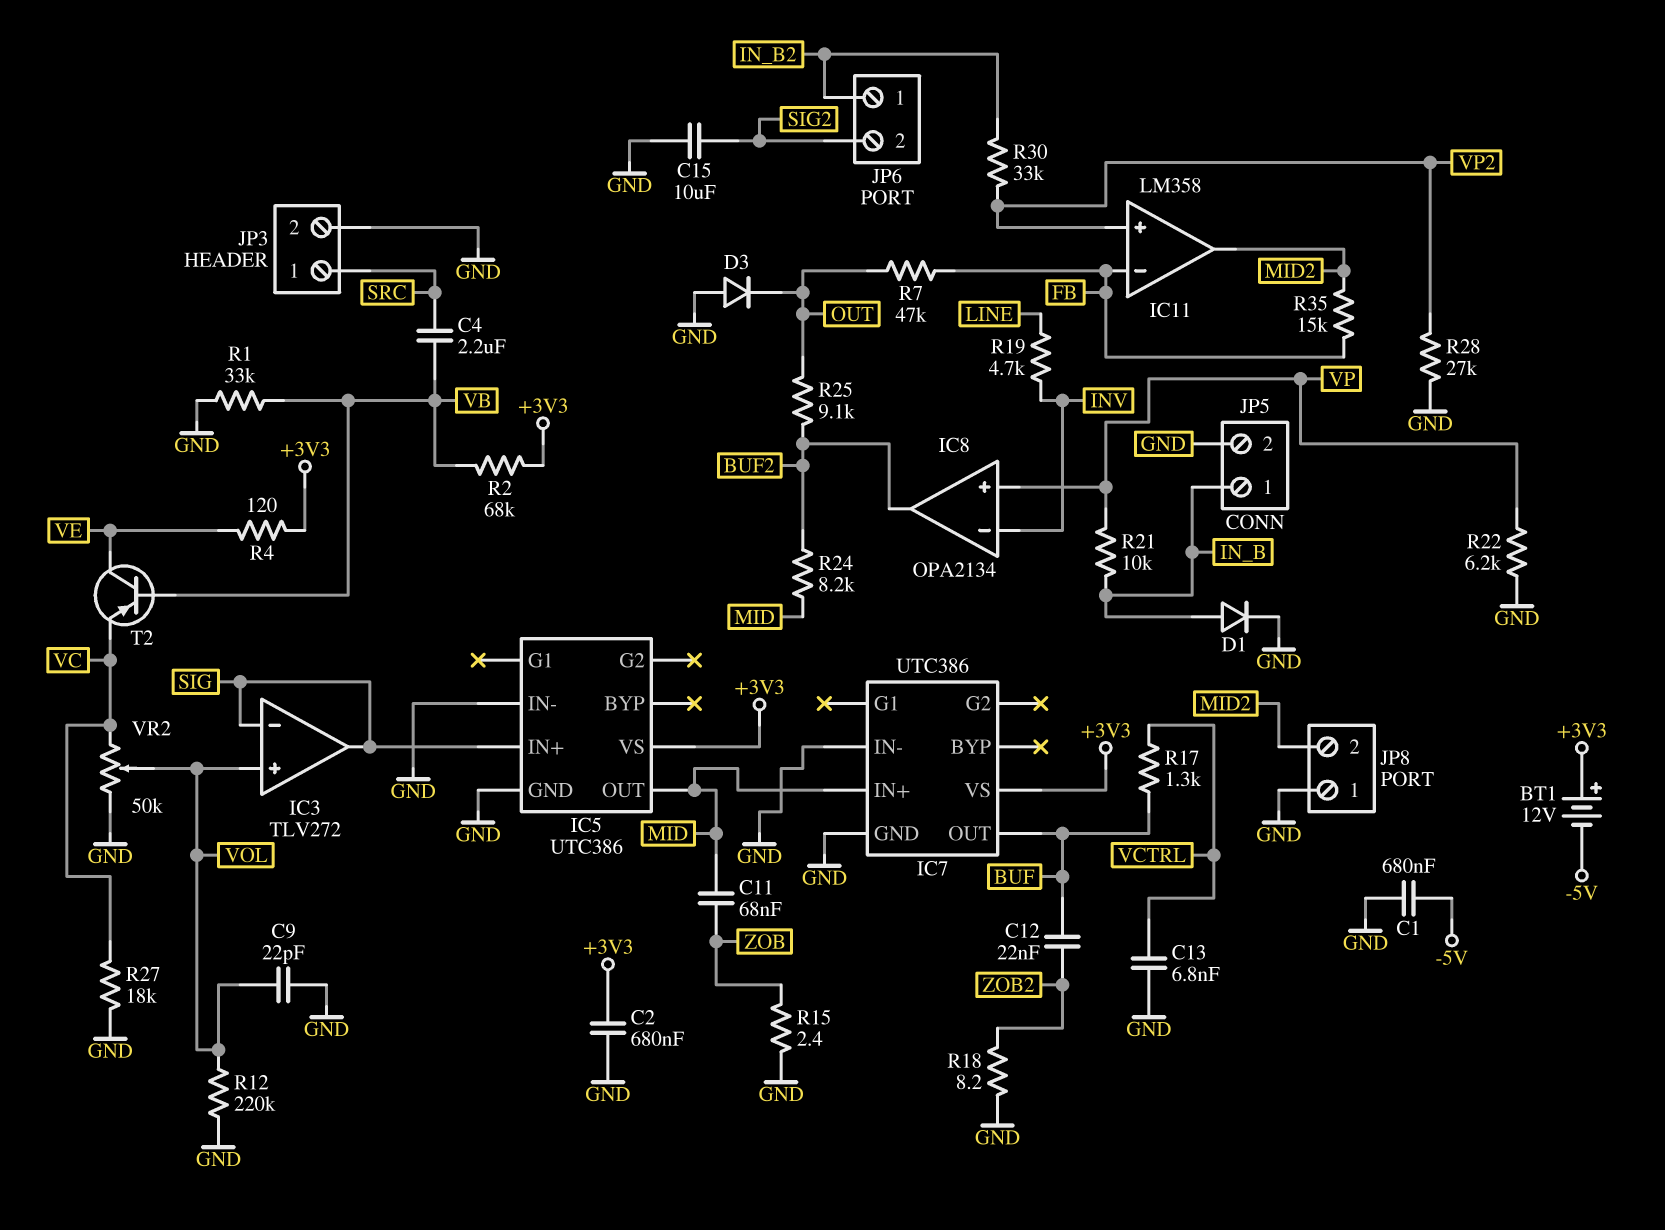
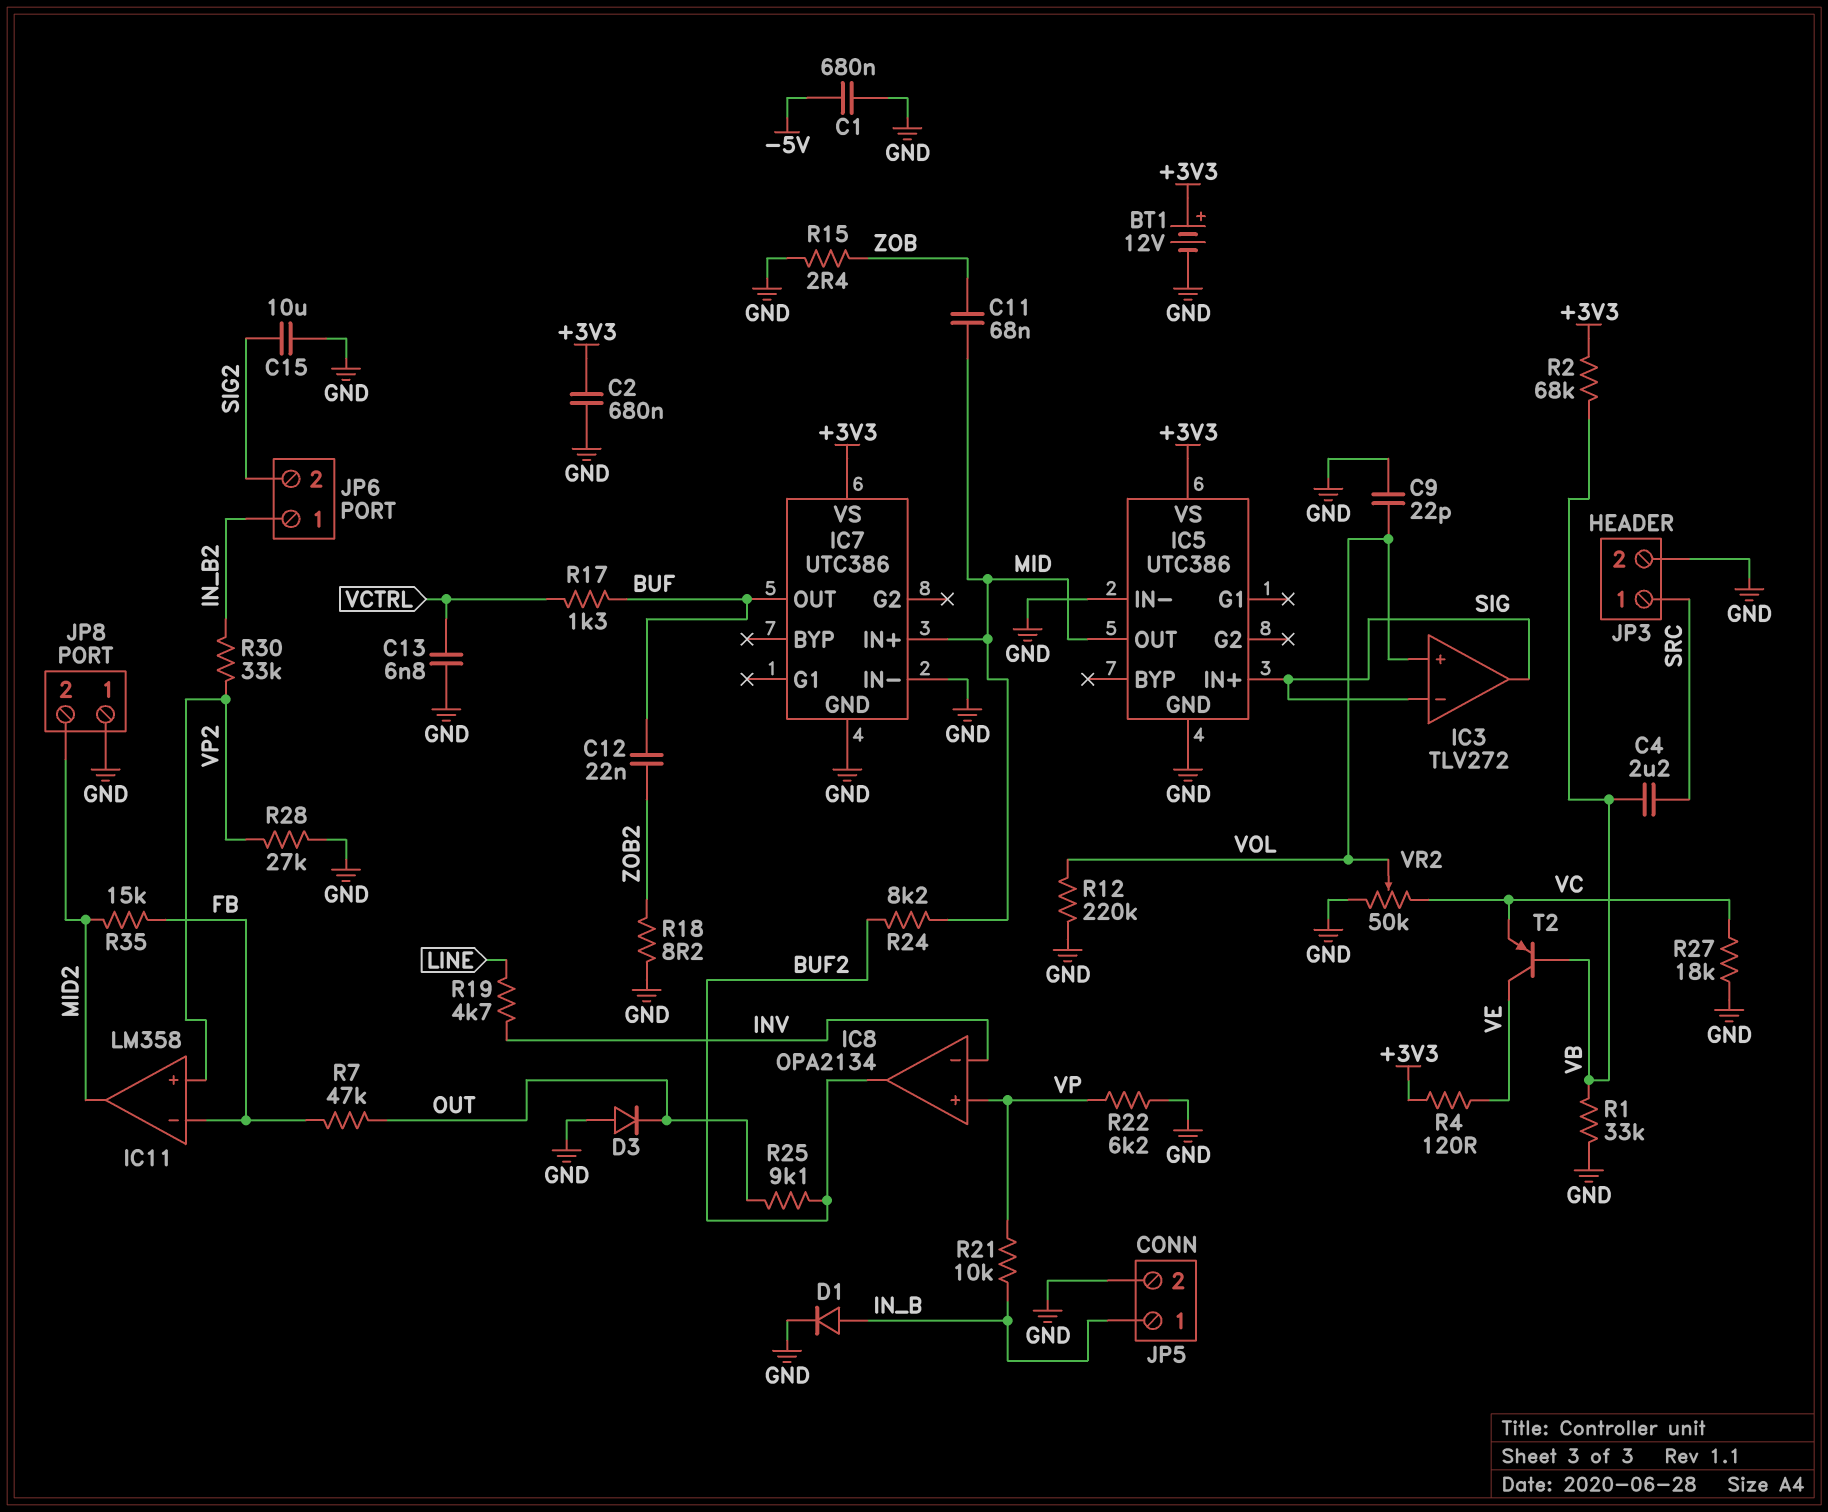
BT1: 12V (plus +3V3, minus -5V) -> 12V (plus +3V3, minus GND)

